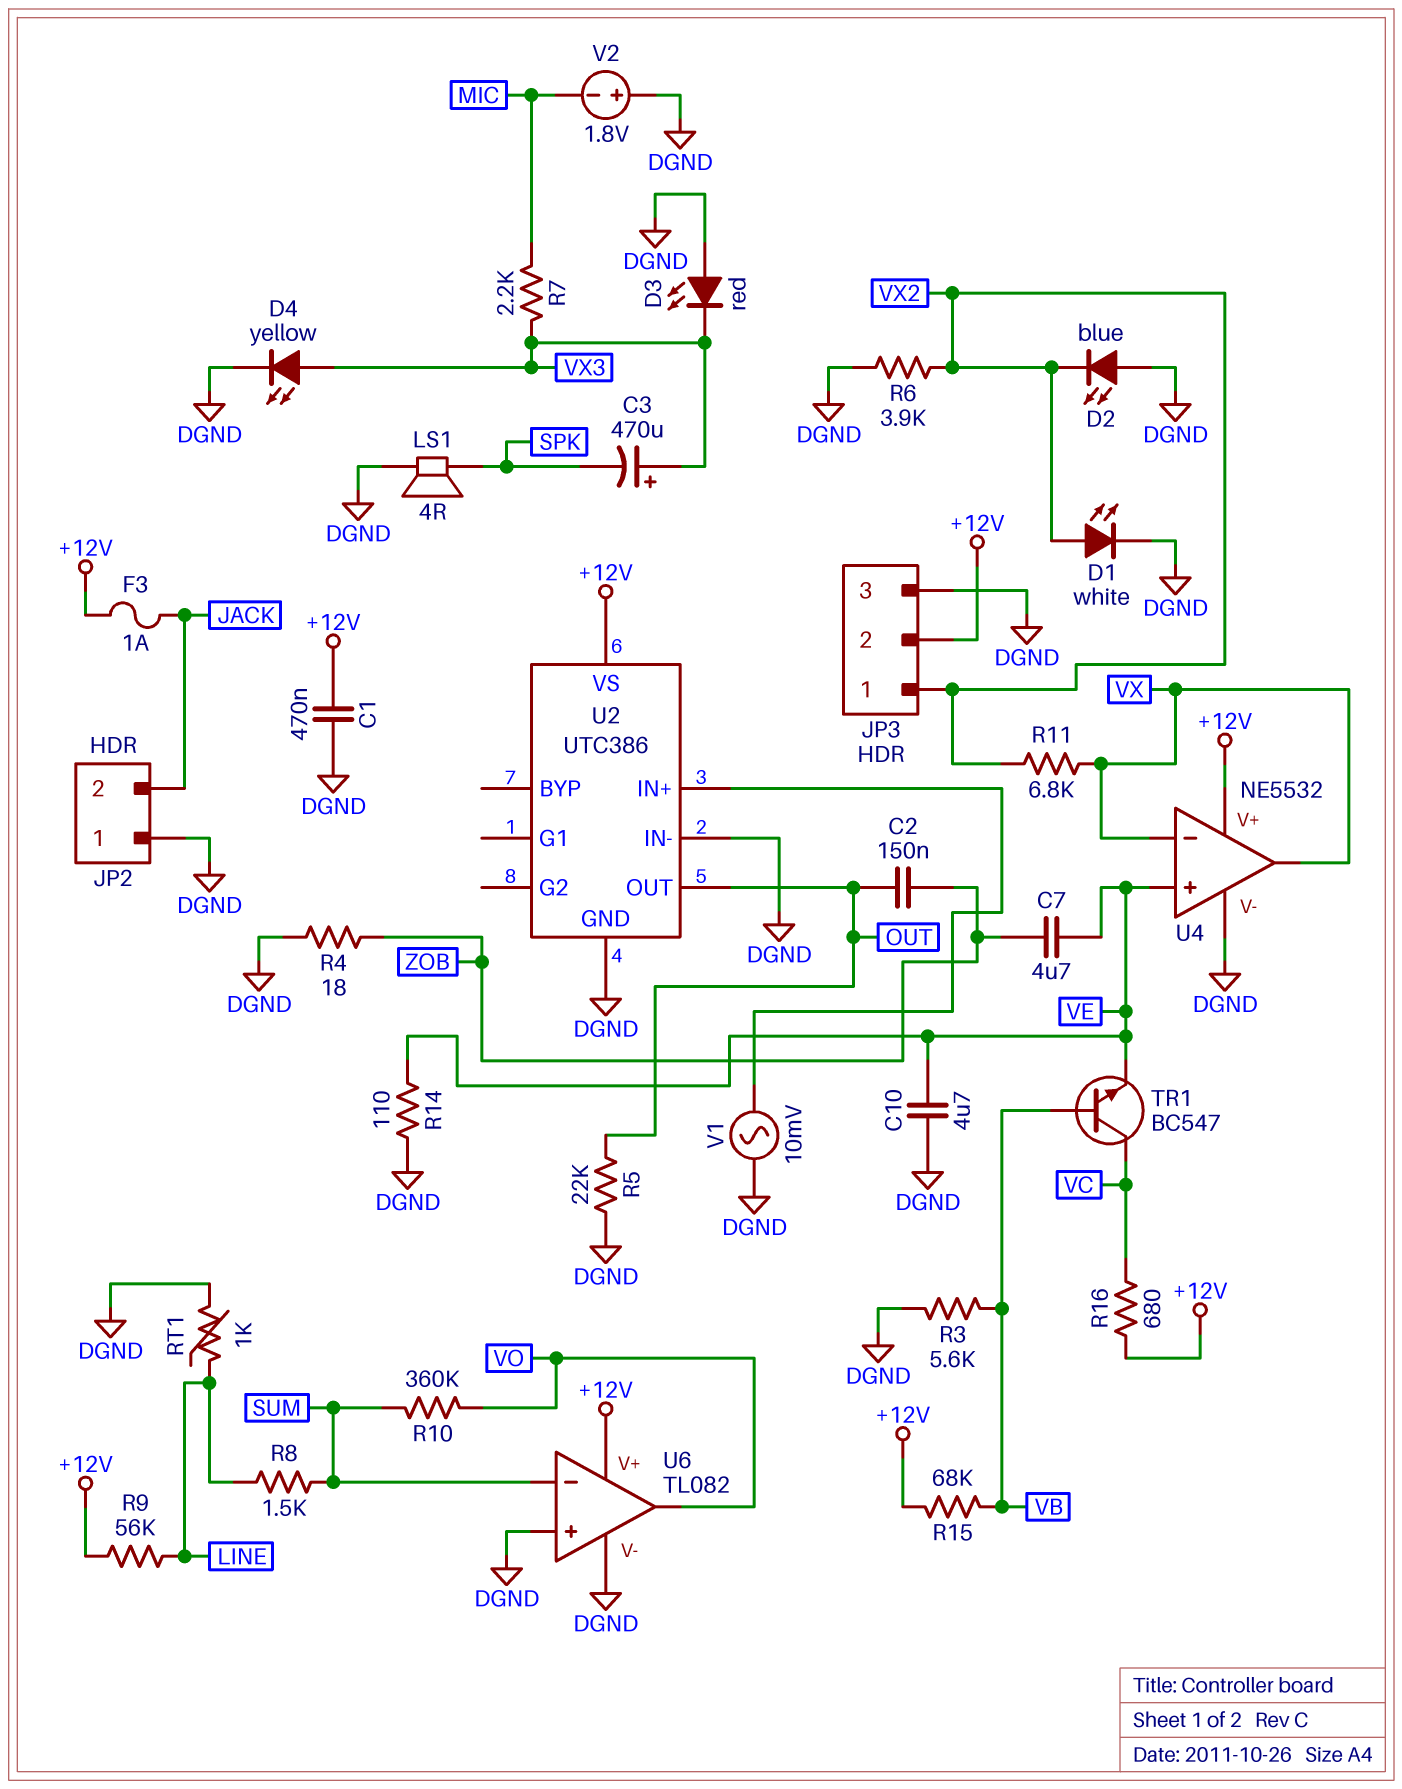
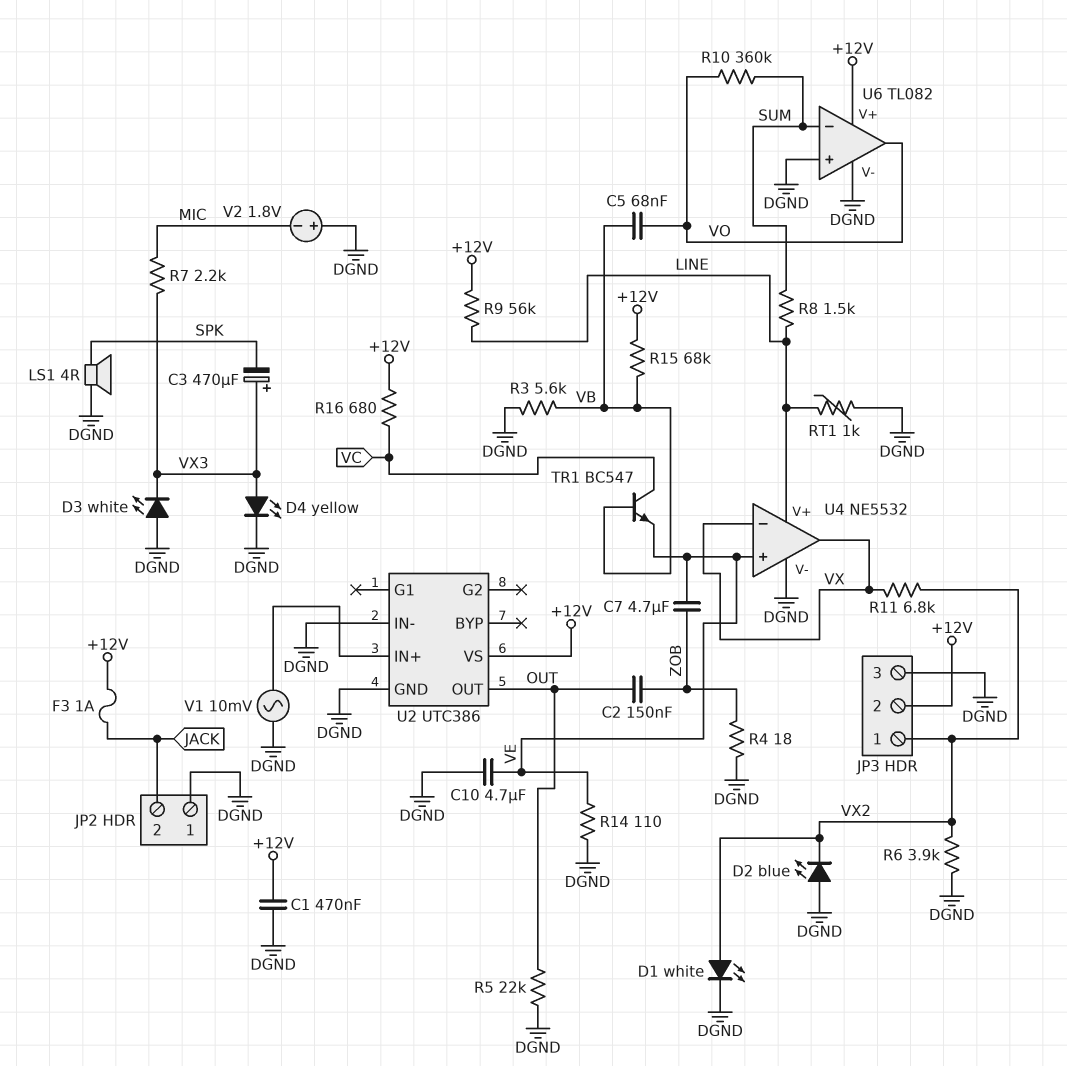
C5: none -> 68nF (VB, VO)
D3: LED red (A DGND, K VX3) -> LED white (A DGND, K VX3)
U4 pin V+: +12V -> LINE

